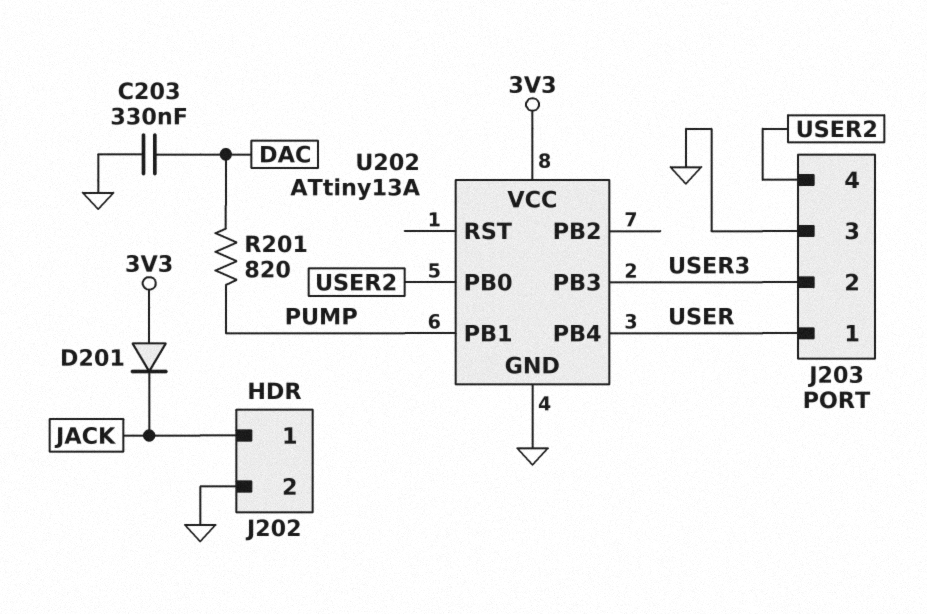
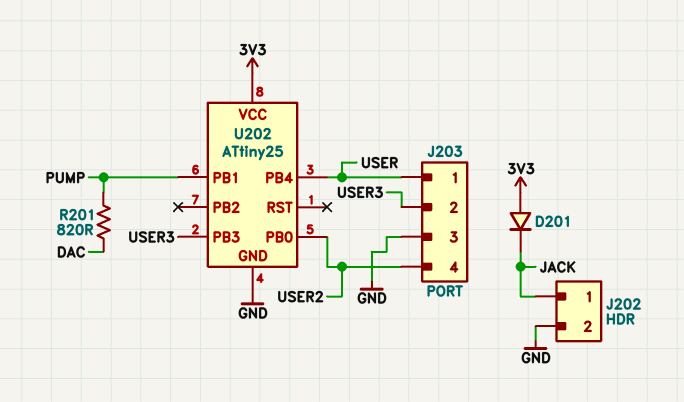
C203: 330nF (DAC, GND) -> none
U202: ATtiny13A -> ATtiny25

